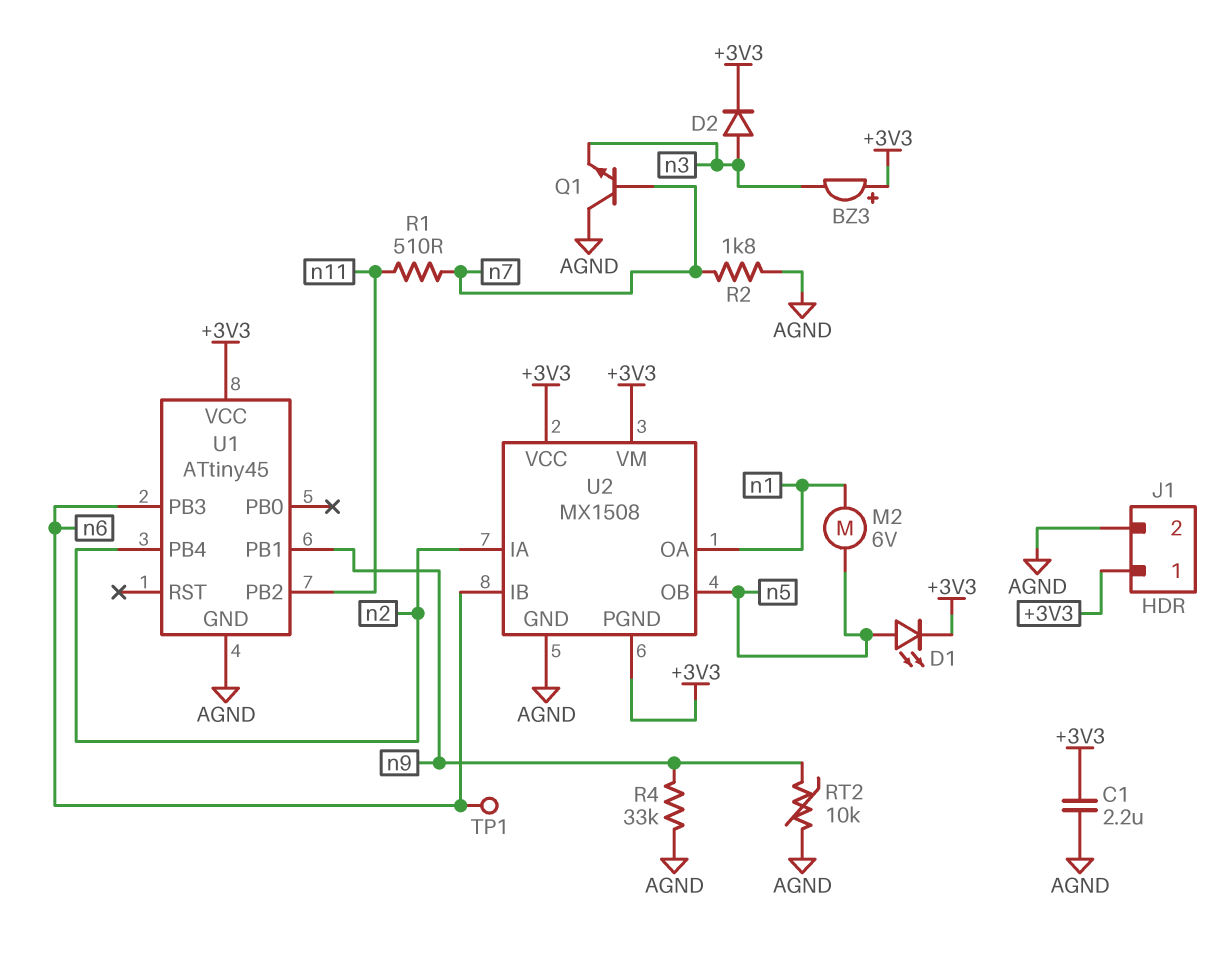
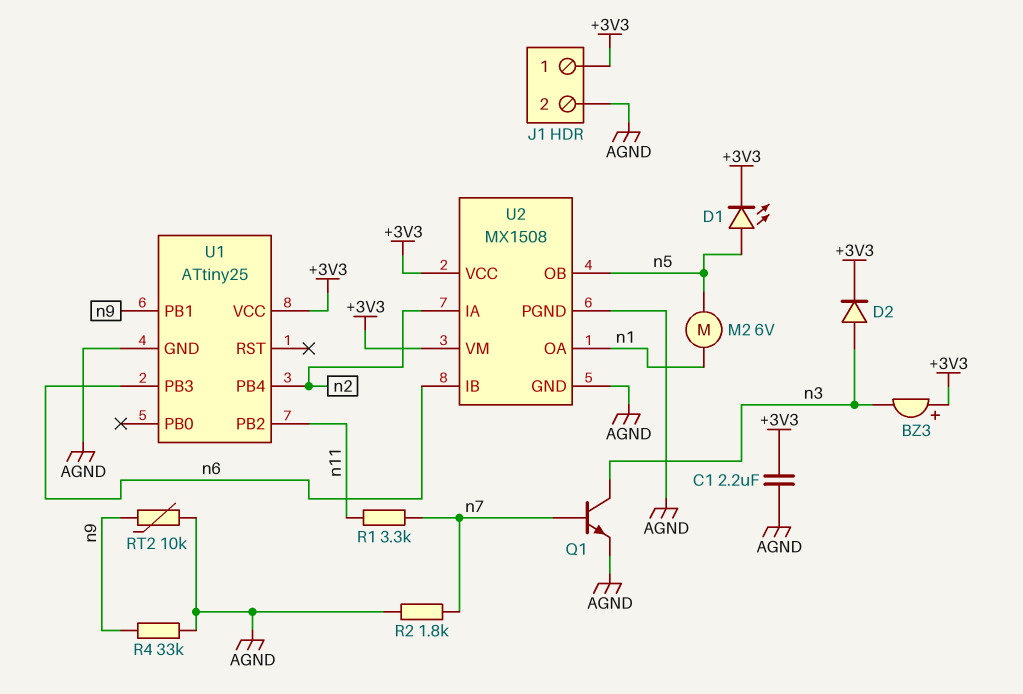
Q1: NPN (B n7, C AGND, E n3) -> NPN (B n7, C n3, E AGND)
R1: 510 (n7, n11) -> 3.3k (n7, n11)
TP1: test point (n6) -> none
U1: ATtiny45 -> ATtiny25
U2 pin PGND: +3V3 -> AGND

